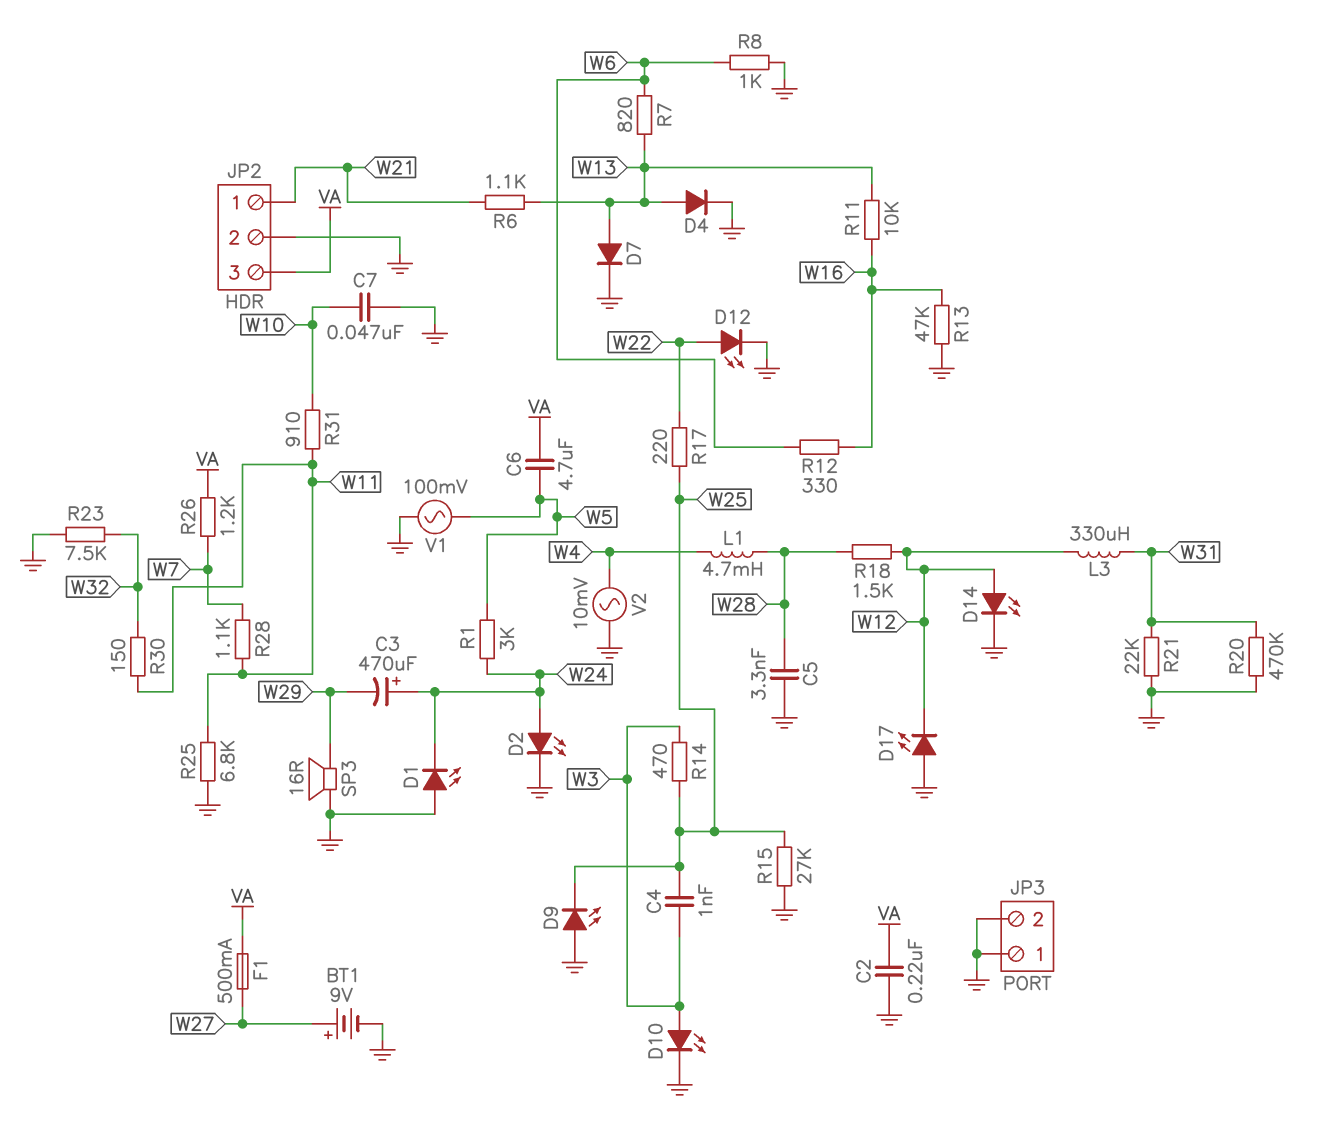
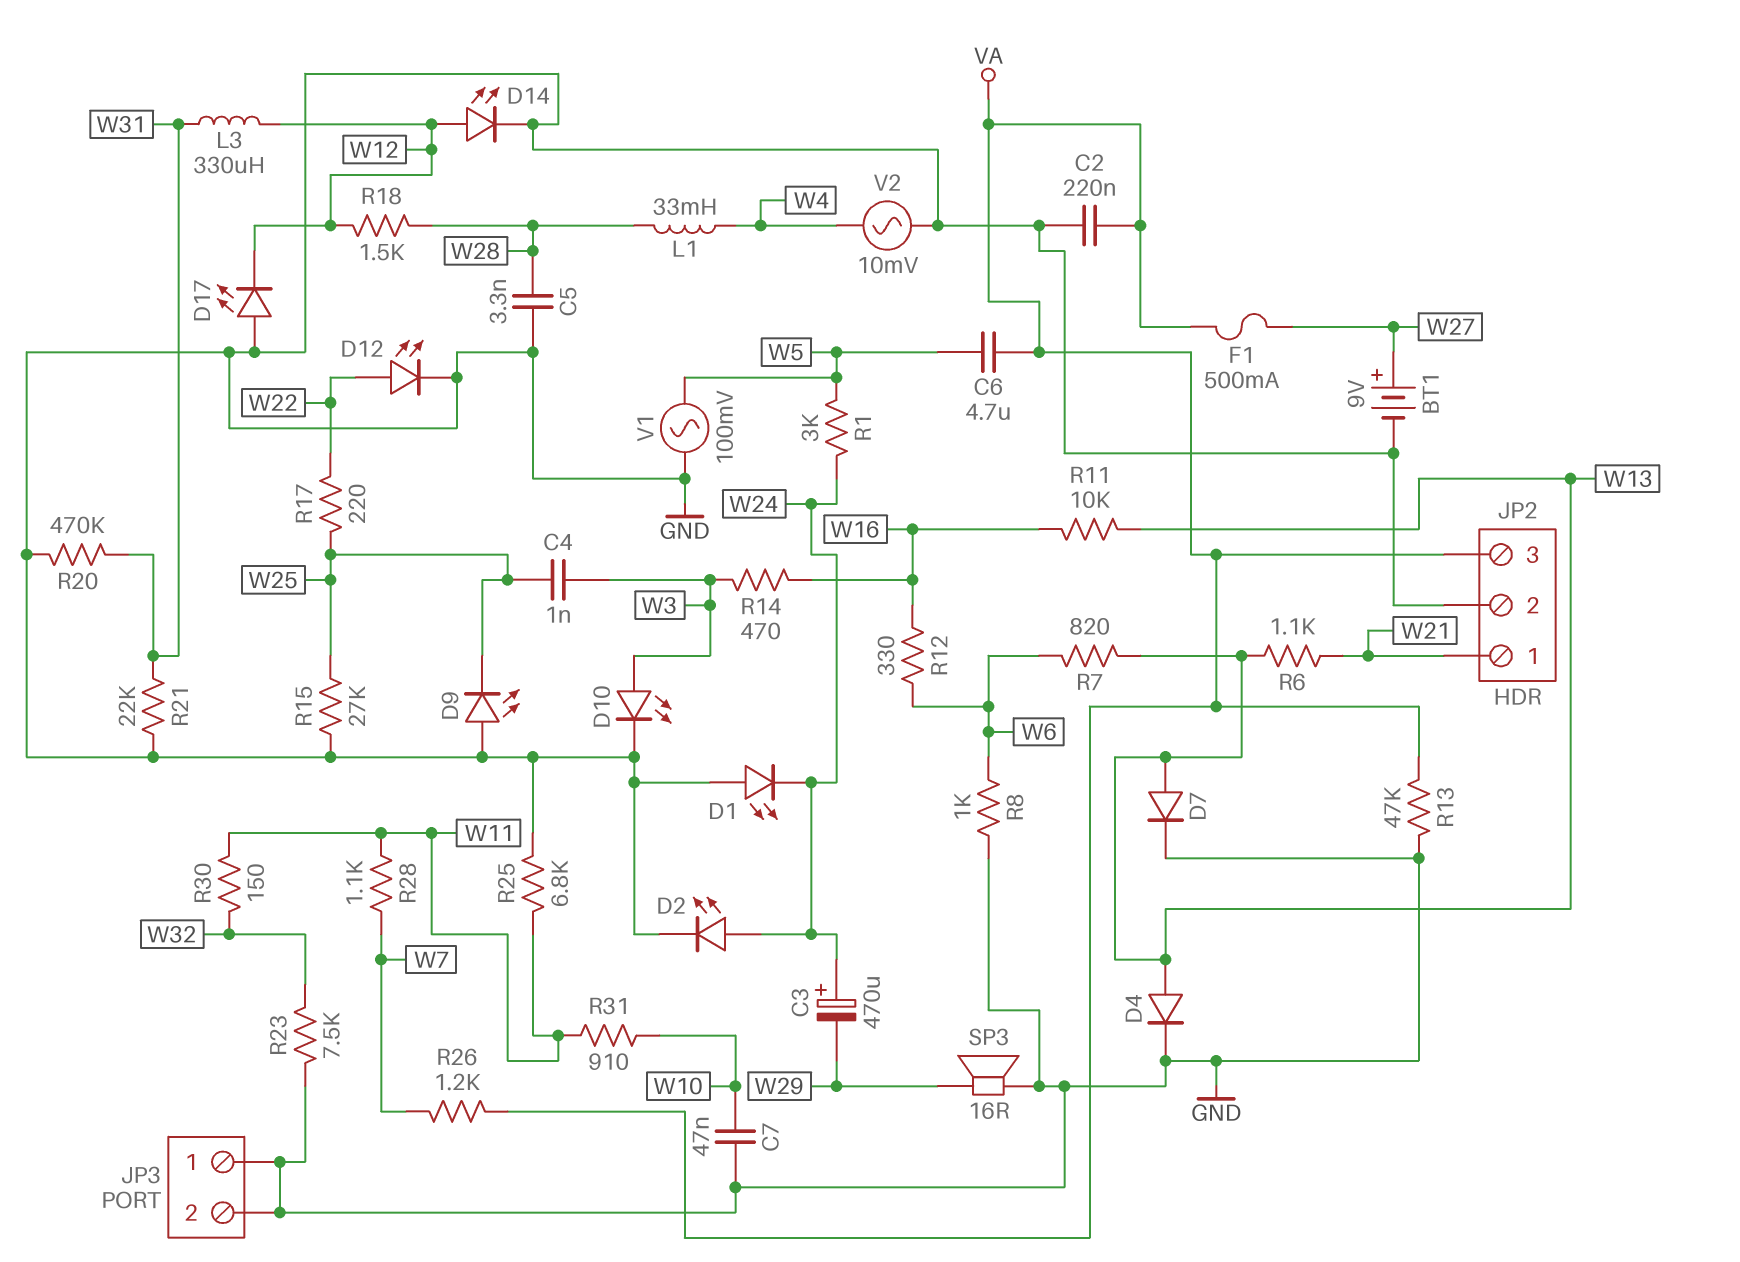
L1: 4.7mH (W4, W28) -> 33mH (W4, W28)
R13: 47k (GND, W16) -> 47k (GND, VA)
R14: 470 (W3, W25) -> 470 (W3, W16)

